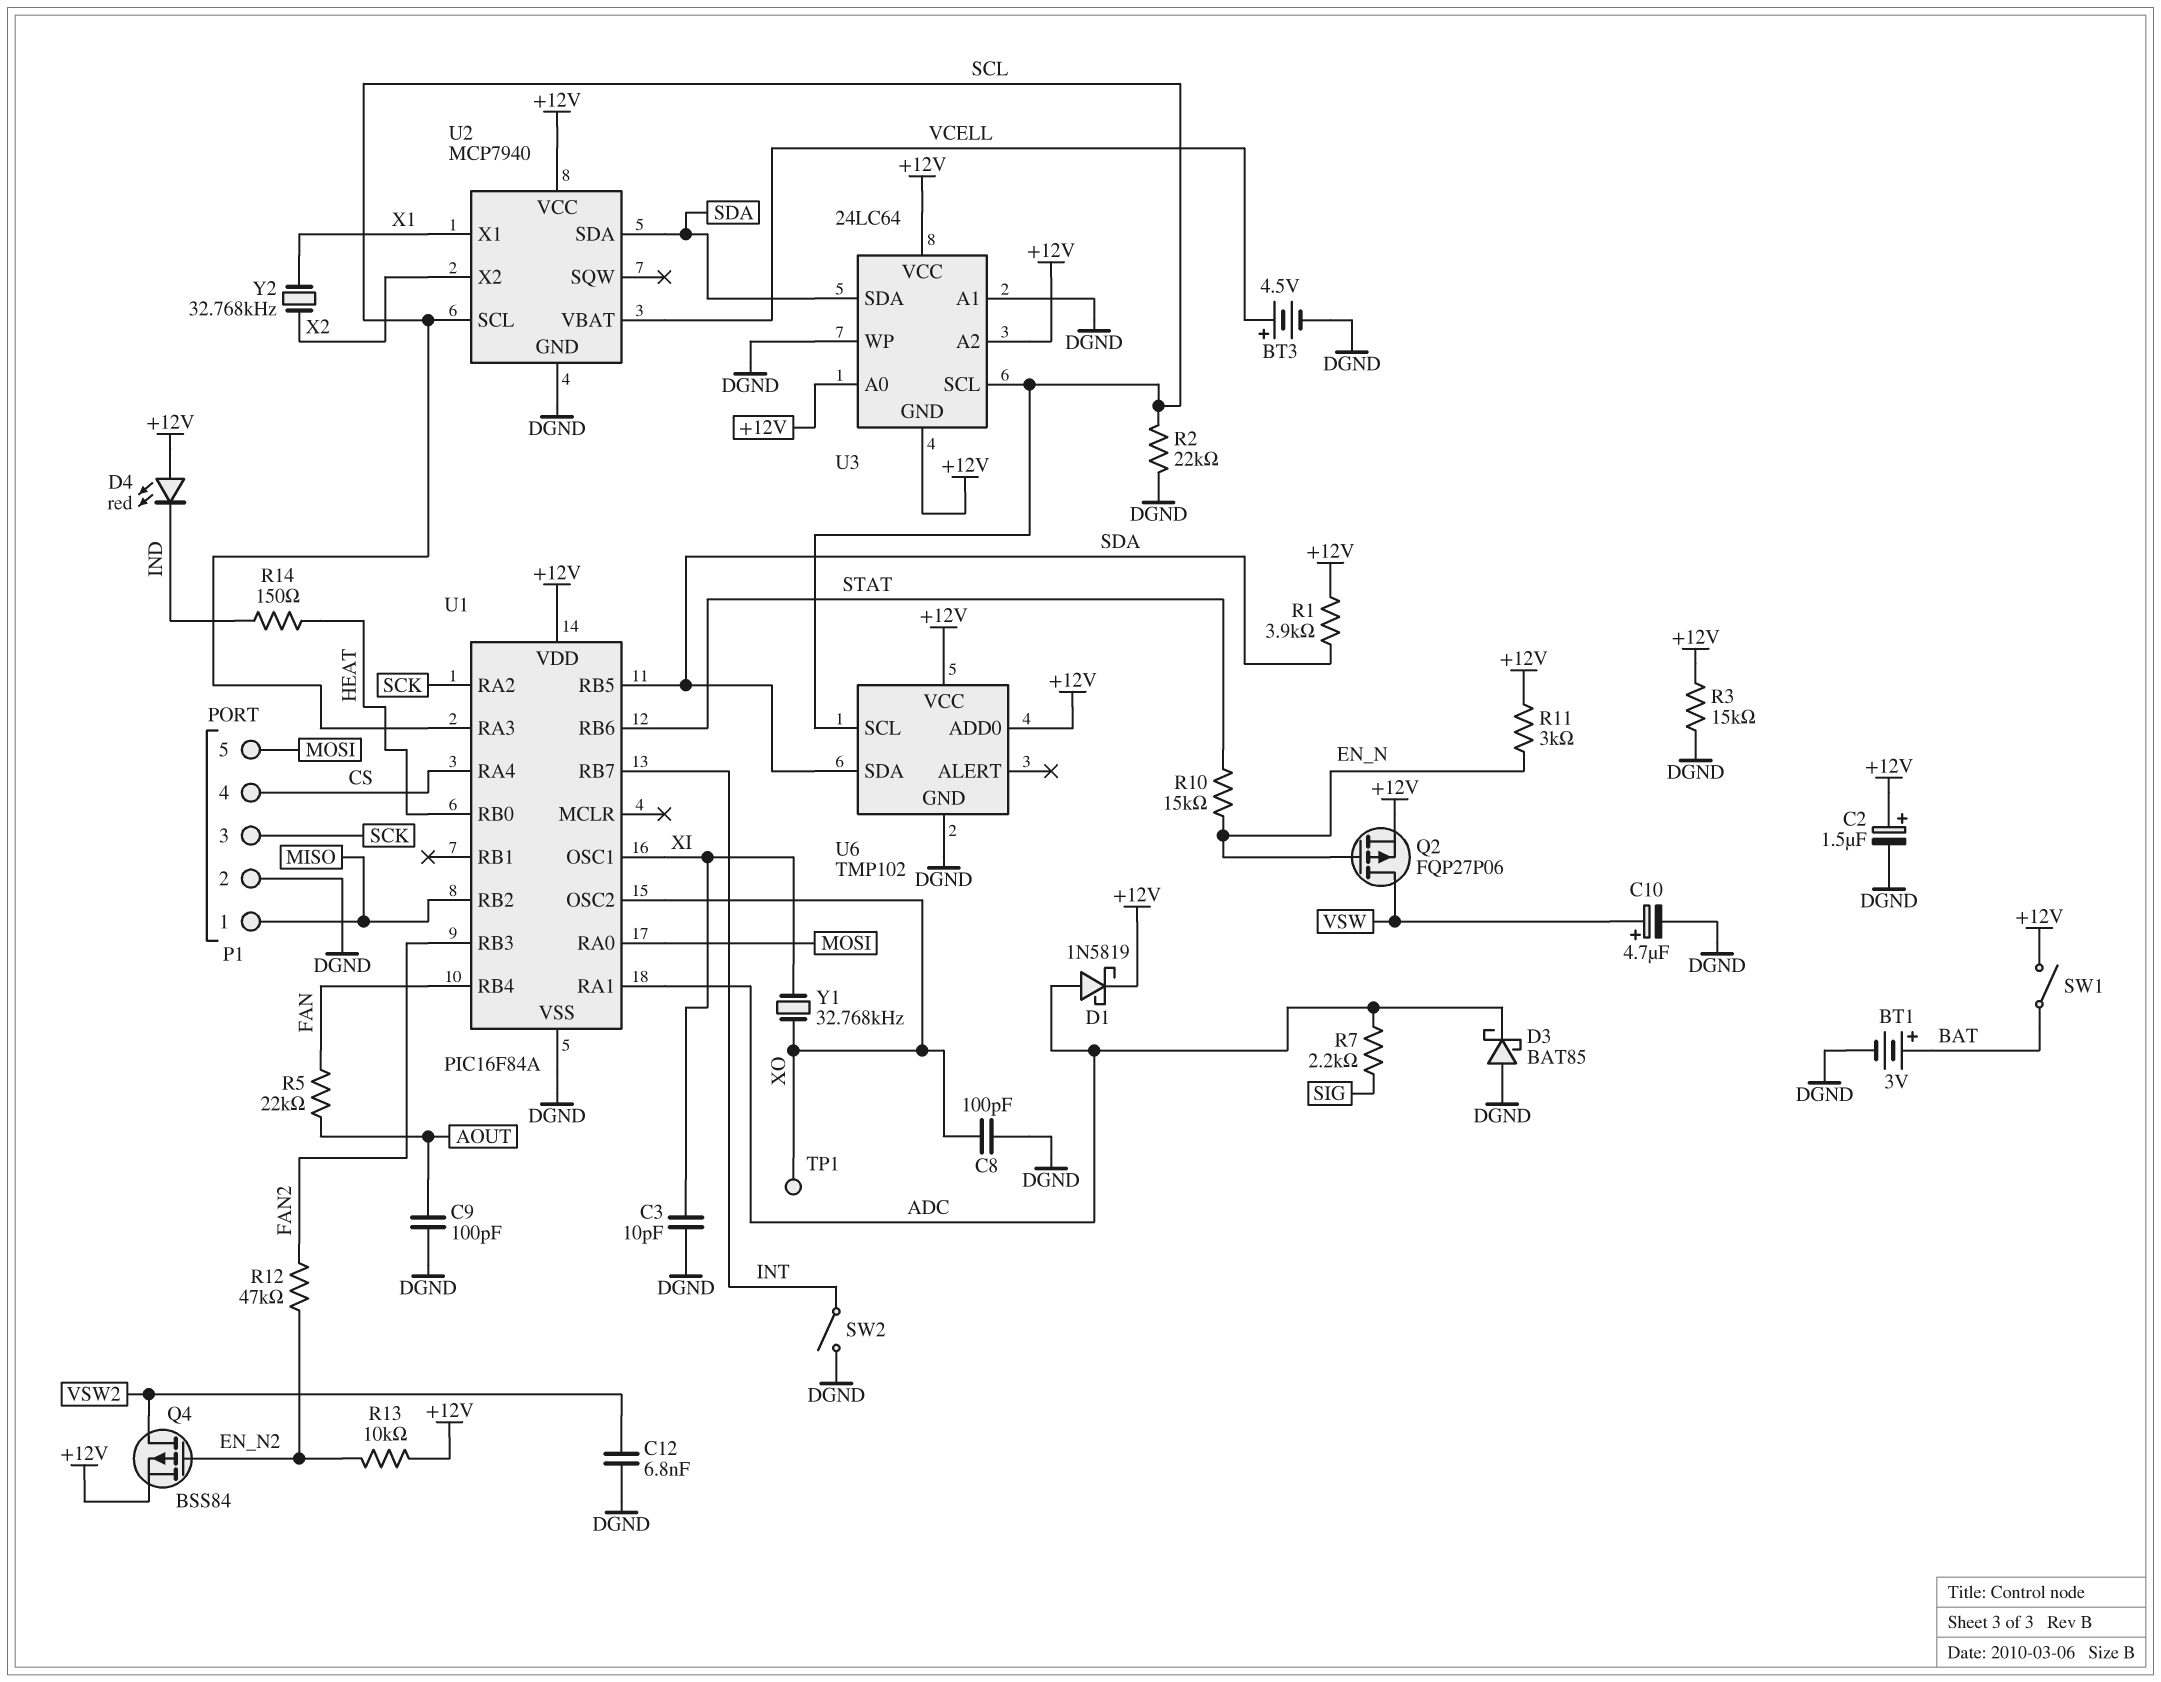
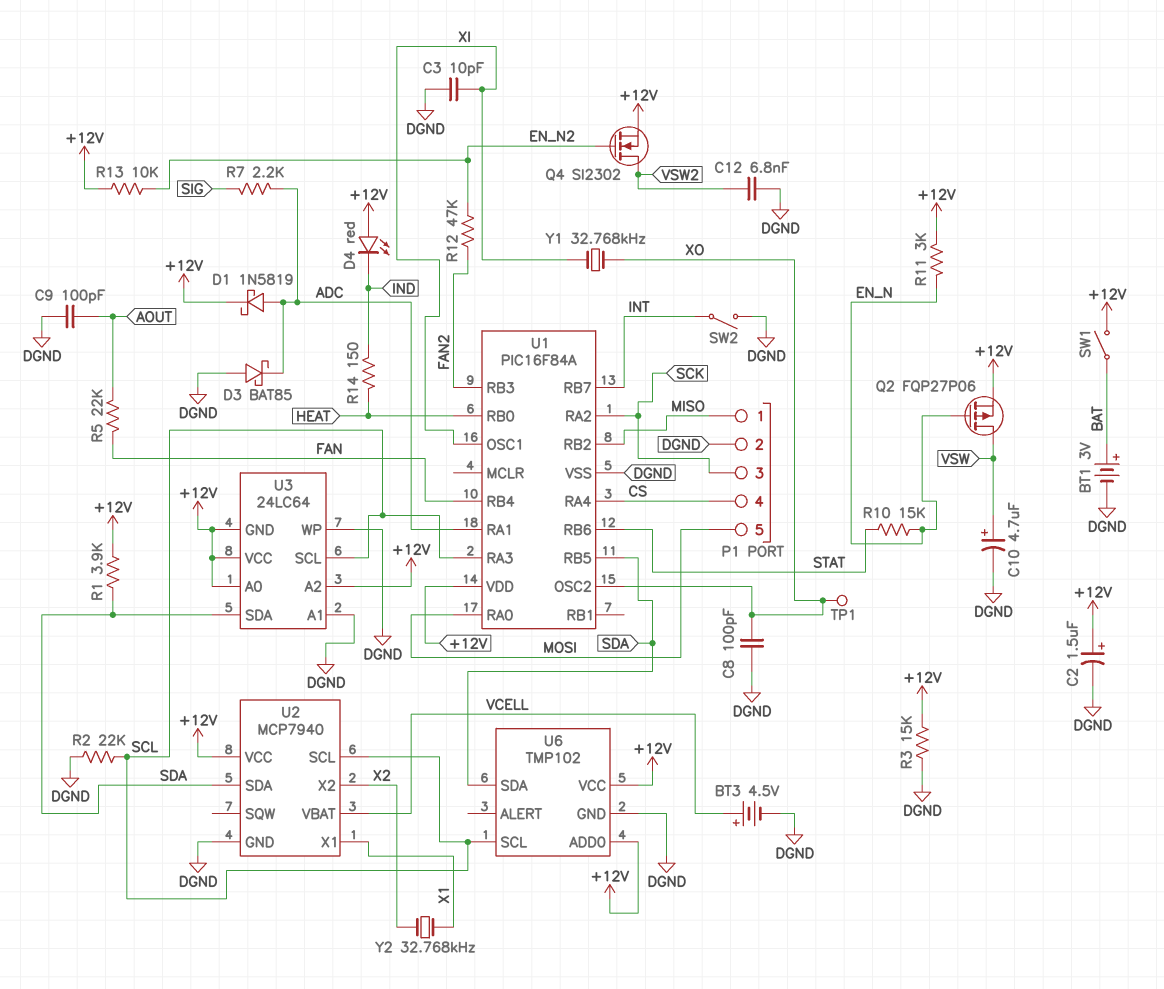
Q4: PMOS BSS84 (G EN_N2, D VSW2, S +12V) -> NMOS SI2302 (G EN_N2, D VSW2, S +12V)

